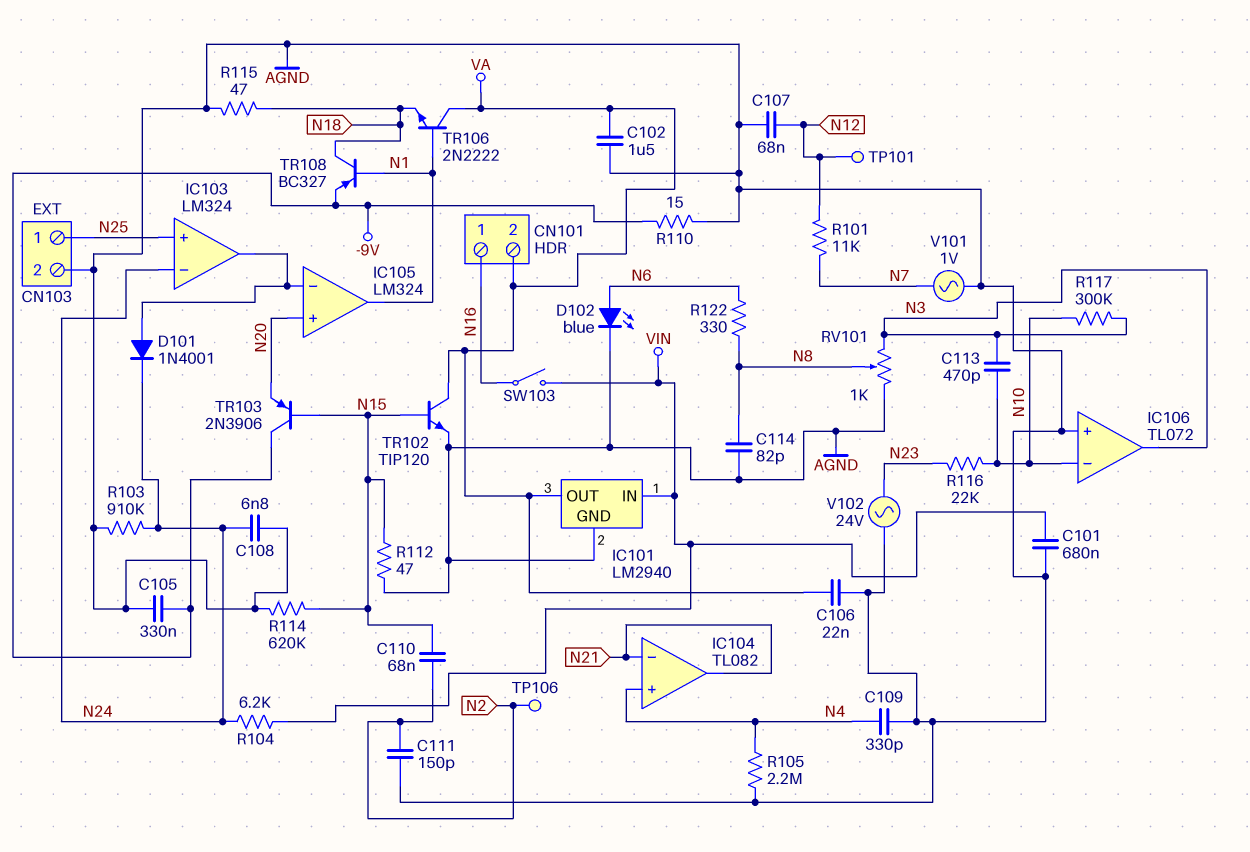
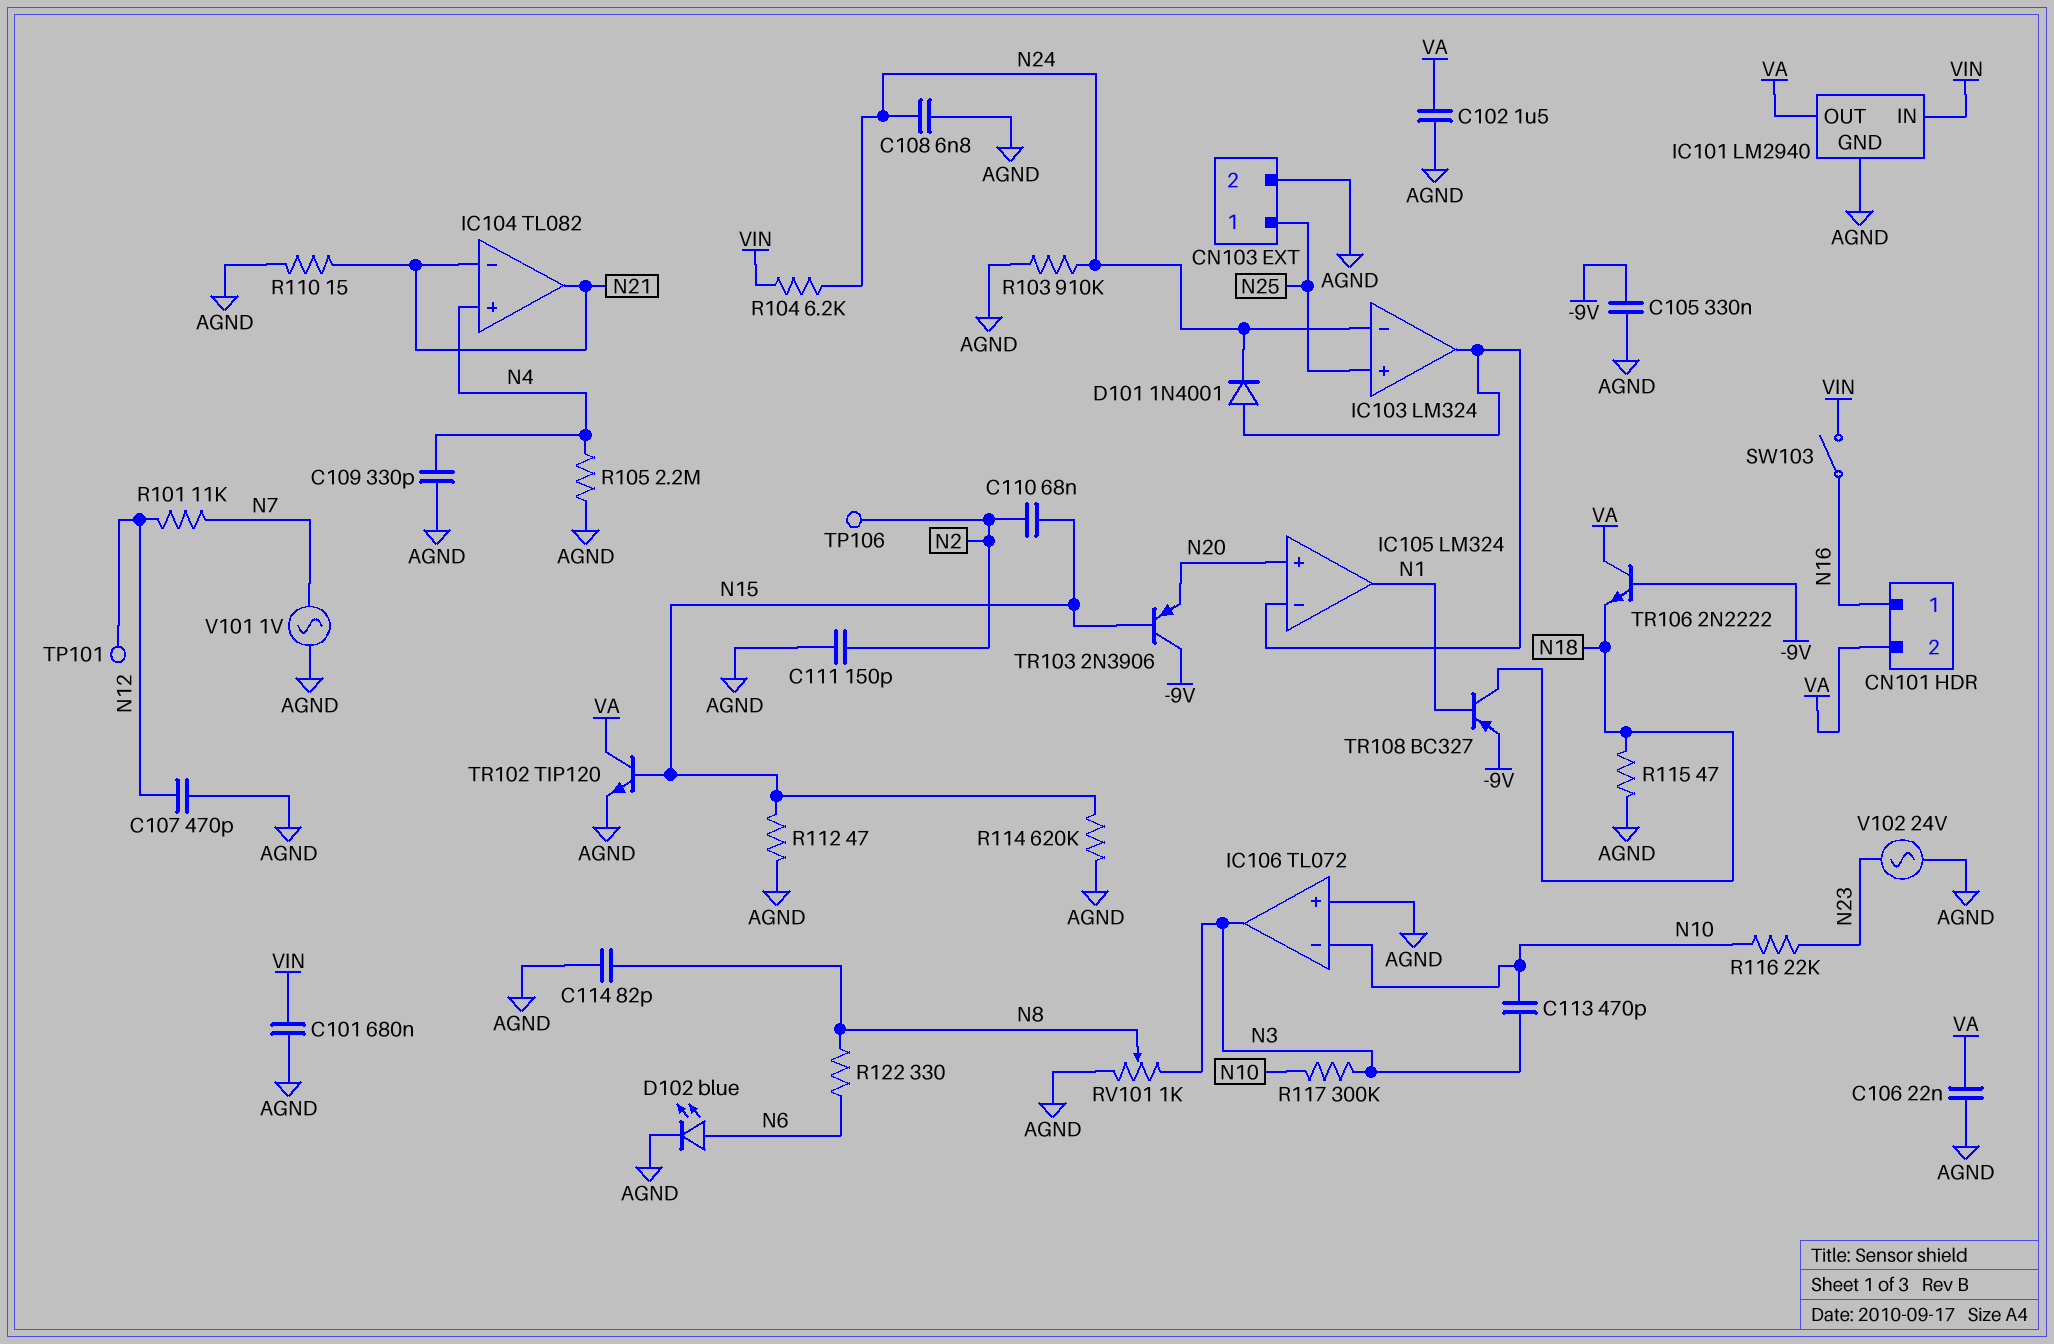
C107: 68nF (AGND, N12) -> 470pF (AGND, N12)
R110: 15 (-9V, AGND) -> 15 (AGND, N21)
TR106: NPN 2N2222 (B N1, C VA, E N18) -> NPN 2N2222 (B -9V, C VA, E N18)

